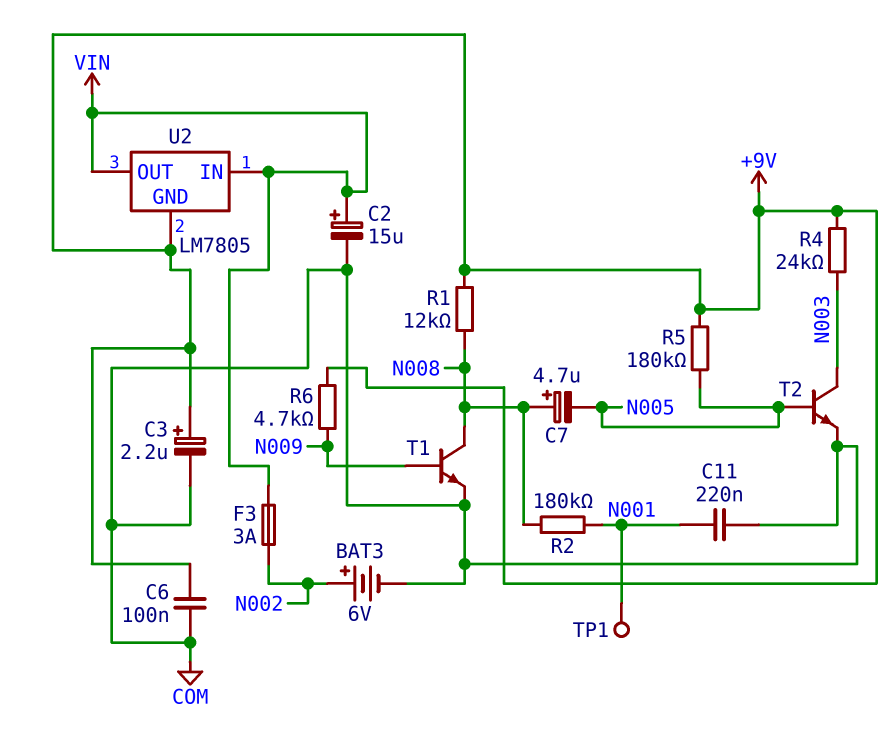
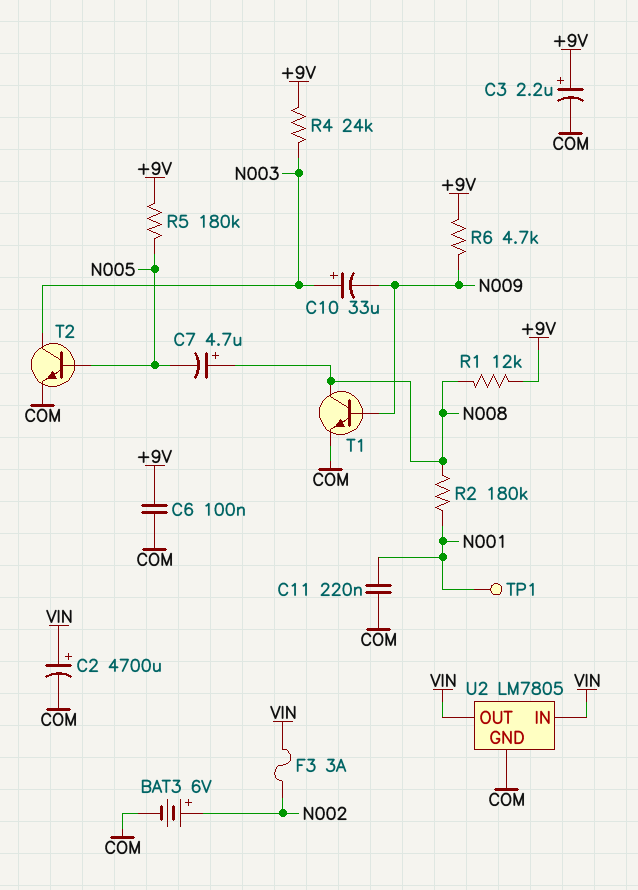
C2: 15uF (plus VIN, minus COM) -> 4700uF (plus VIN, minus COM)
C10: none -> 33uF (plus N003, minus N009)
U2 pin GND: +9V -> COM

